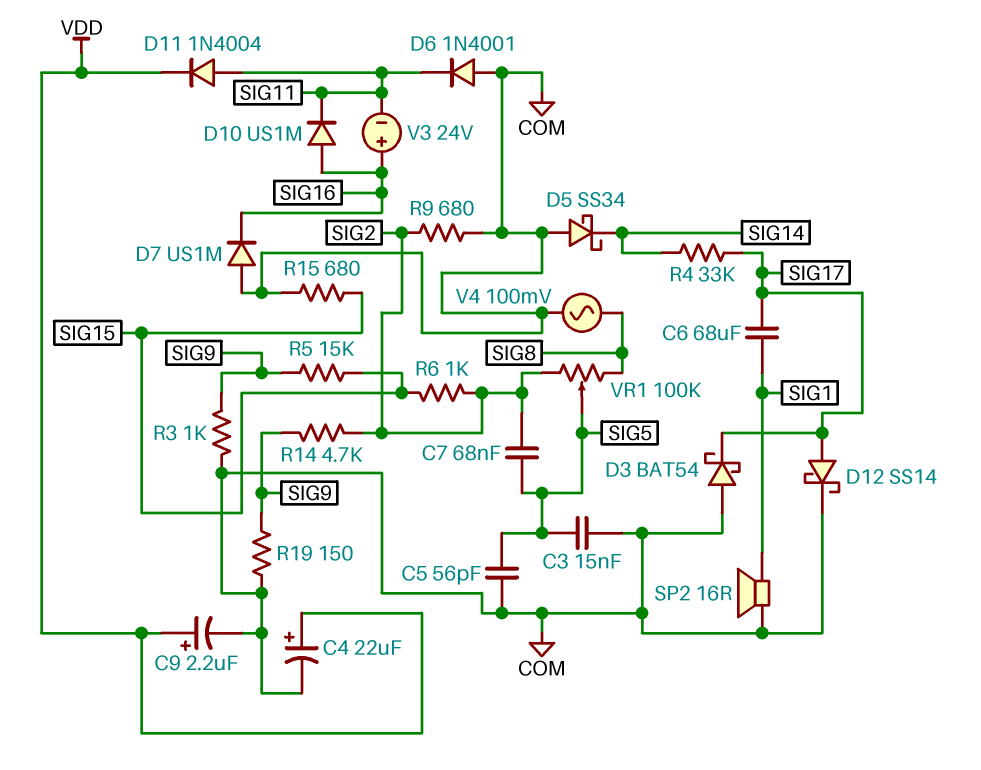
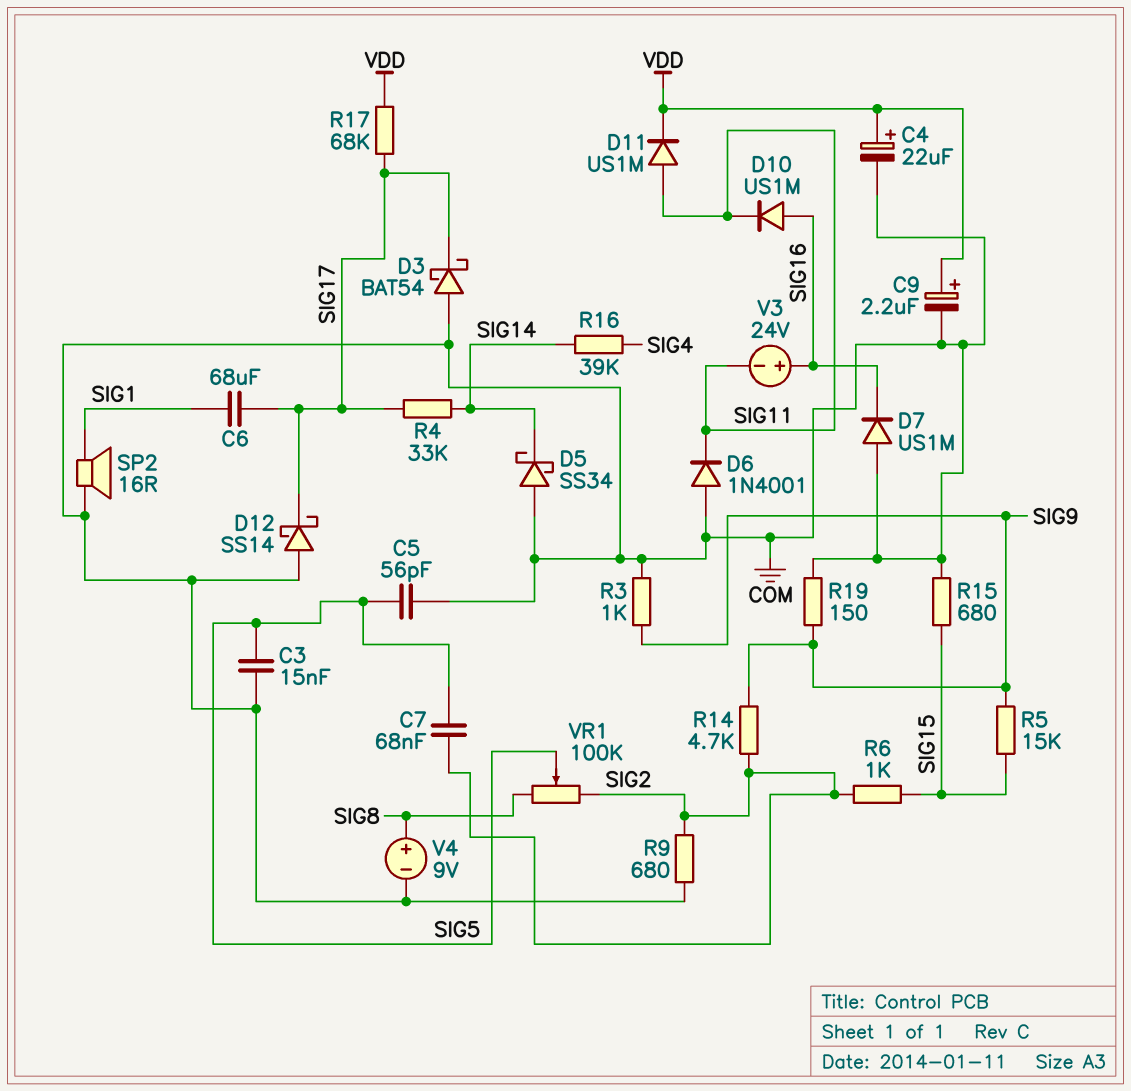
D11: diode 1N4004 (A SIG11, K VDD) -> diode US1M (A SIG11, K VDD)
D12: schottky SS14 (A SIG17, K COM) -> schottky SS14 (A COM, K SIG17)
R16: none -> 39k (SIG4, SIG14)
R17: none -> 68k (SIG17, VDD)
V4: AC 100mV (COM, SIG8) -> 9V (plus SIG8, minus COM)

